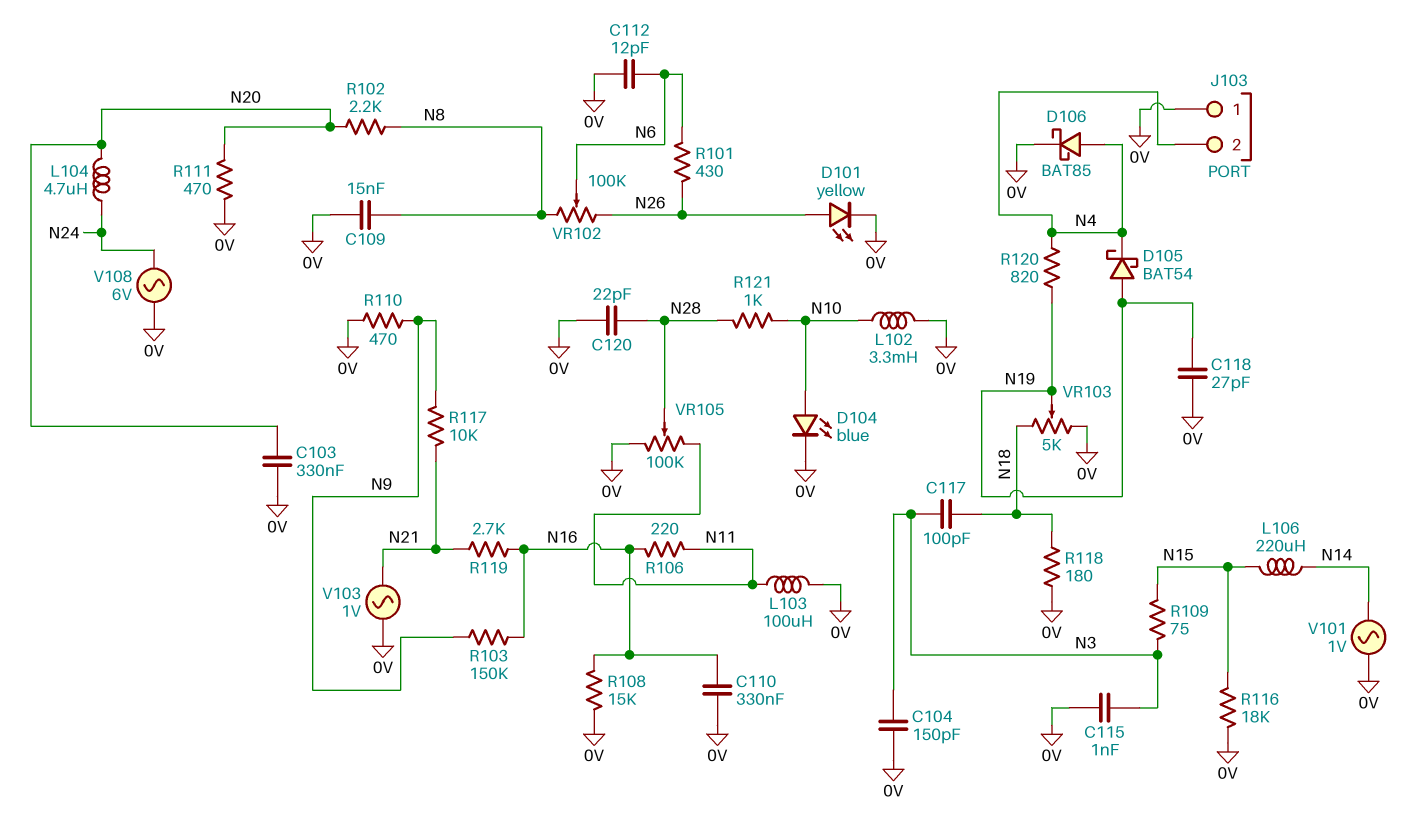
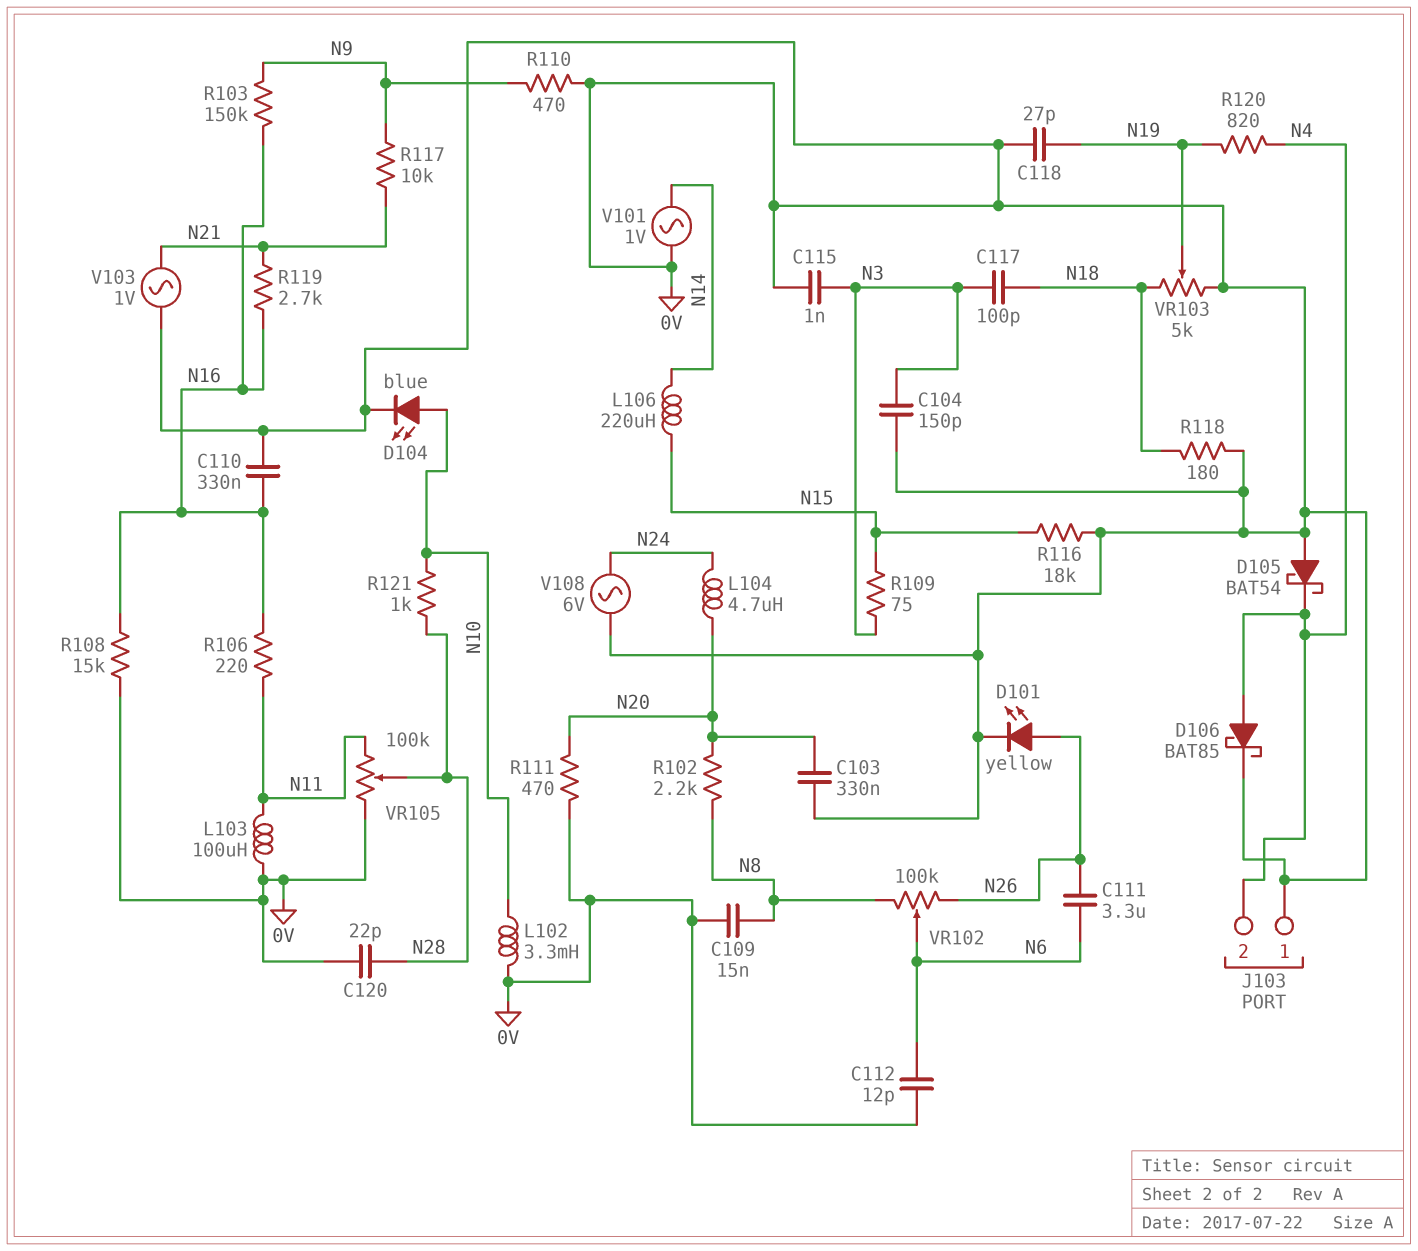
C111: none -> 3.3uF (N6, N26)
D105: schottky BAT54 (A N19, K N4) -> schottky BAT54 (A 0V, K N4)
R101: 430 (N6, N26) -> none

